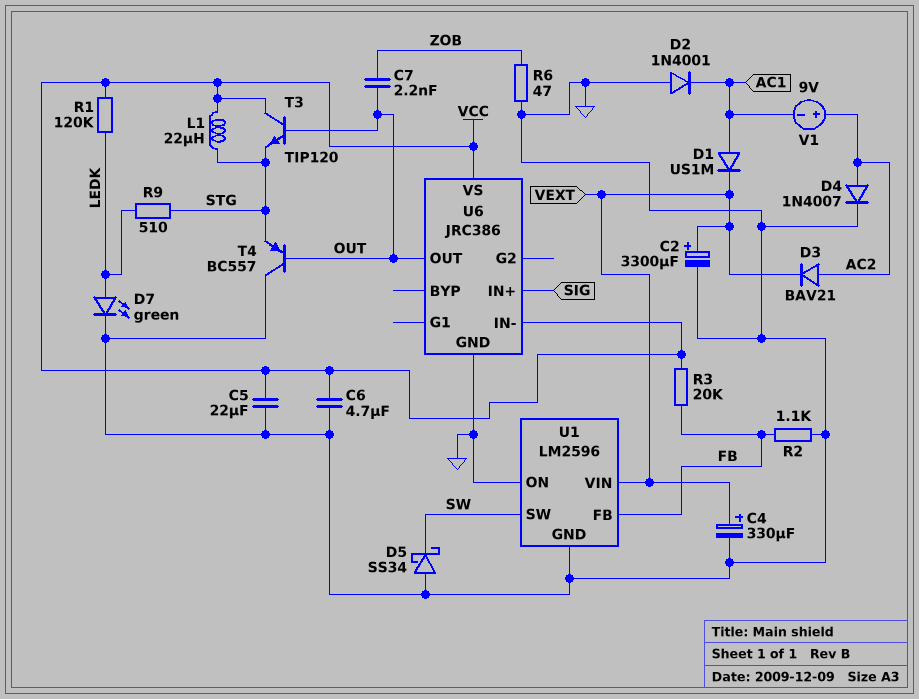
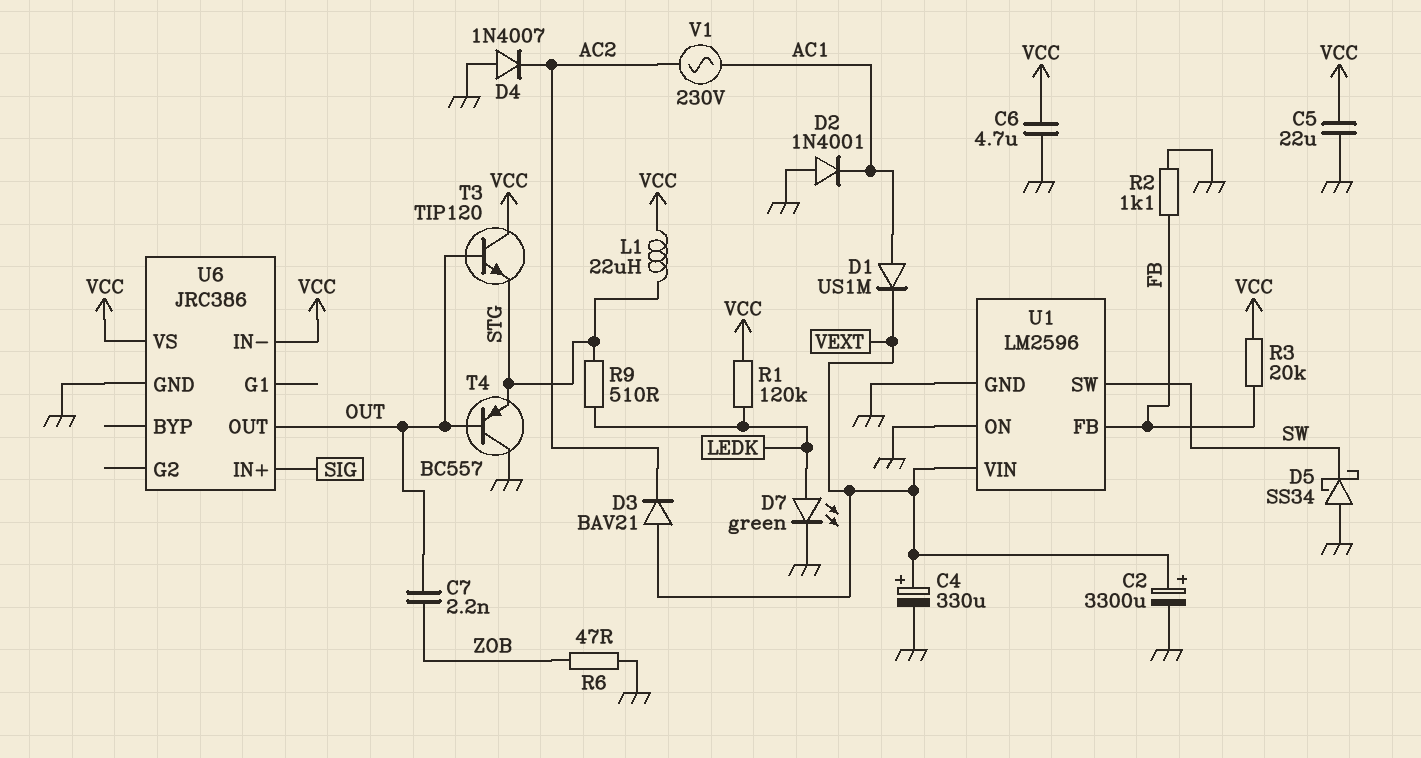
D3: diode BAV21 (A AC2, K VEXT) -> diode BAV21 (A VEXT, K AC2)
D4: diode 1N4007 (A AC2, K GND) -> diode 1N4007 (A GND, K AC2)
V1: 9V (plus AC2, minus AC1) -> AC 230V (AC1, AC2)

